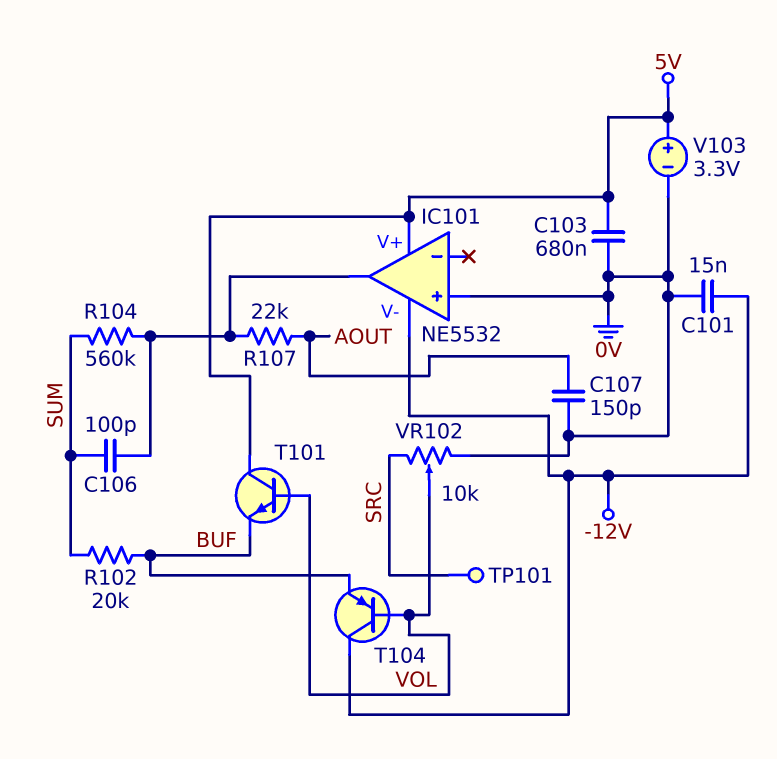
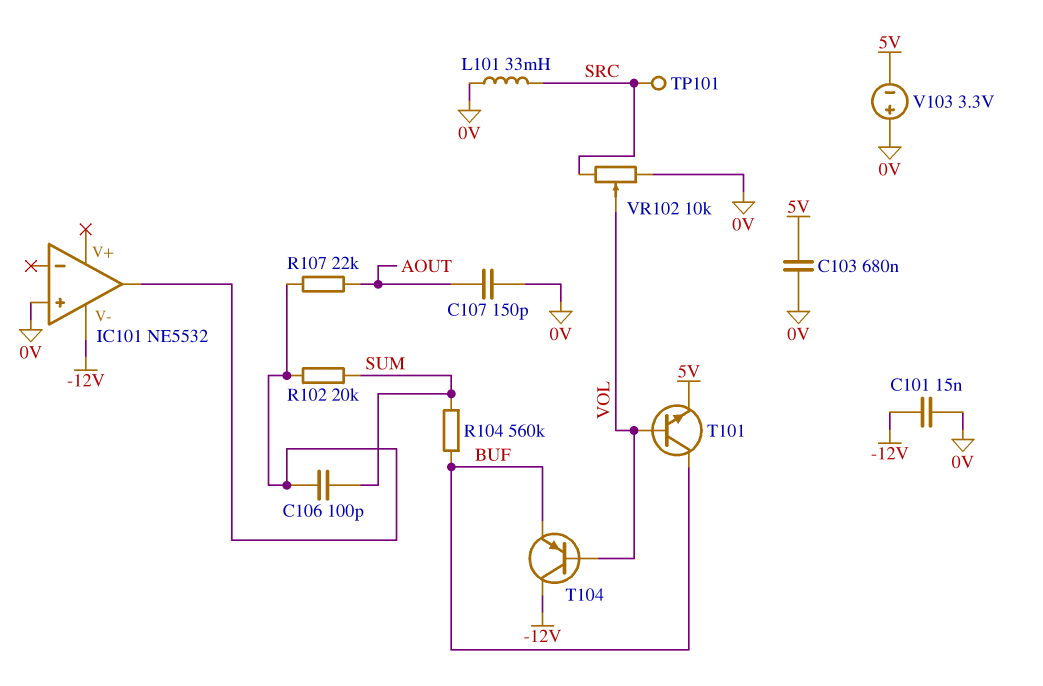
IC101 pin V+: 5V -> none
L101: none -> 33mH (0V, SRC)
R102: 20k (BUF, SUM) -> 20k (IC101/out, SUM)
R104: 560k (IC101/out, SUM) -> 560k (BUF, SUM)
T101: NPN (B VOL, C 5V, E BUF) -> NPN (B VOL, C BUF, E 5V)
V103: 3.3V (plus 5V, minus 0V) -> 3.3V (plus 0V, minus 5V)

